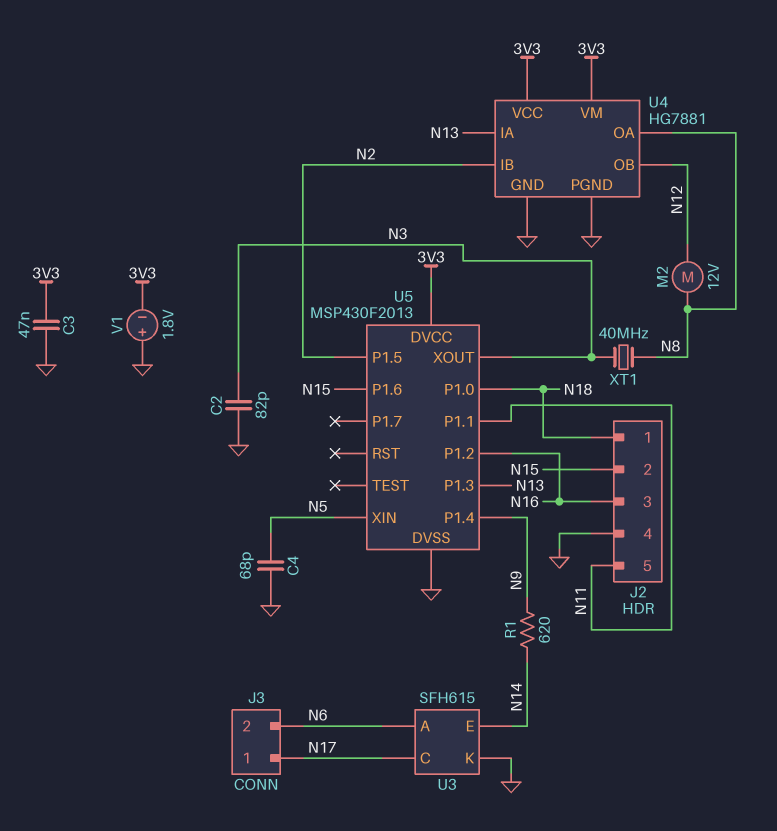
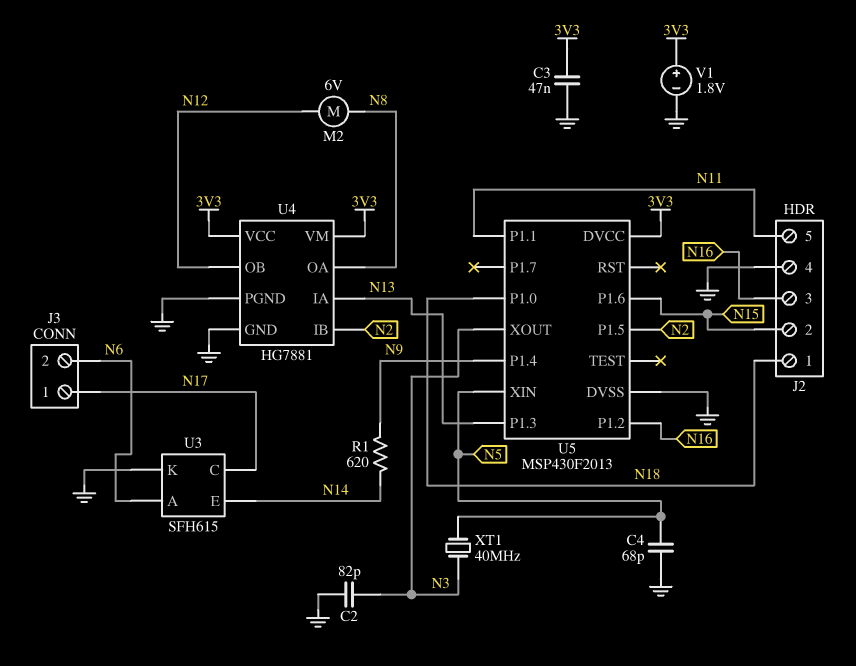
M2: motor 12V (N8, N12) -> motor 6V (N8, N12)
V1: 1.8V (plus GND, minus 3V3) -> 1.8V (plus 3V3, minus GND)
XT1: 40MHz (N3, N8) -> 40MHz (N3, N5)

